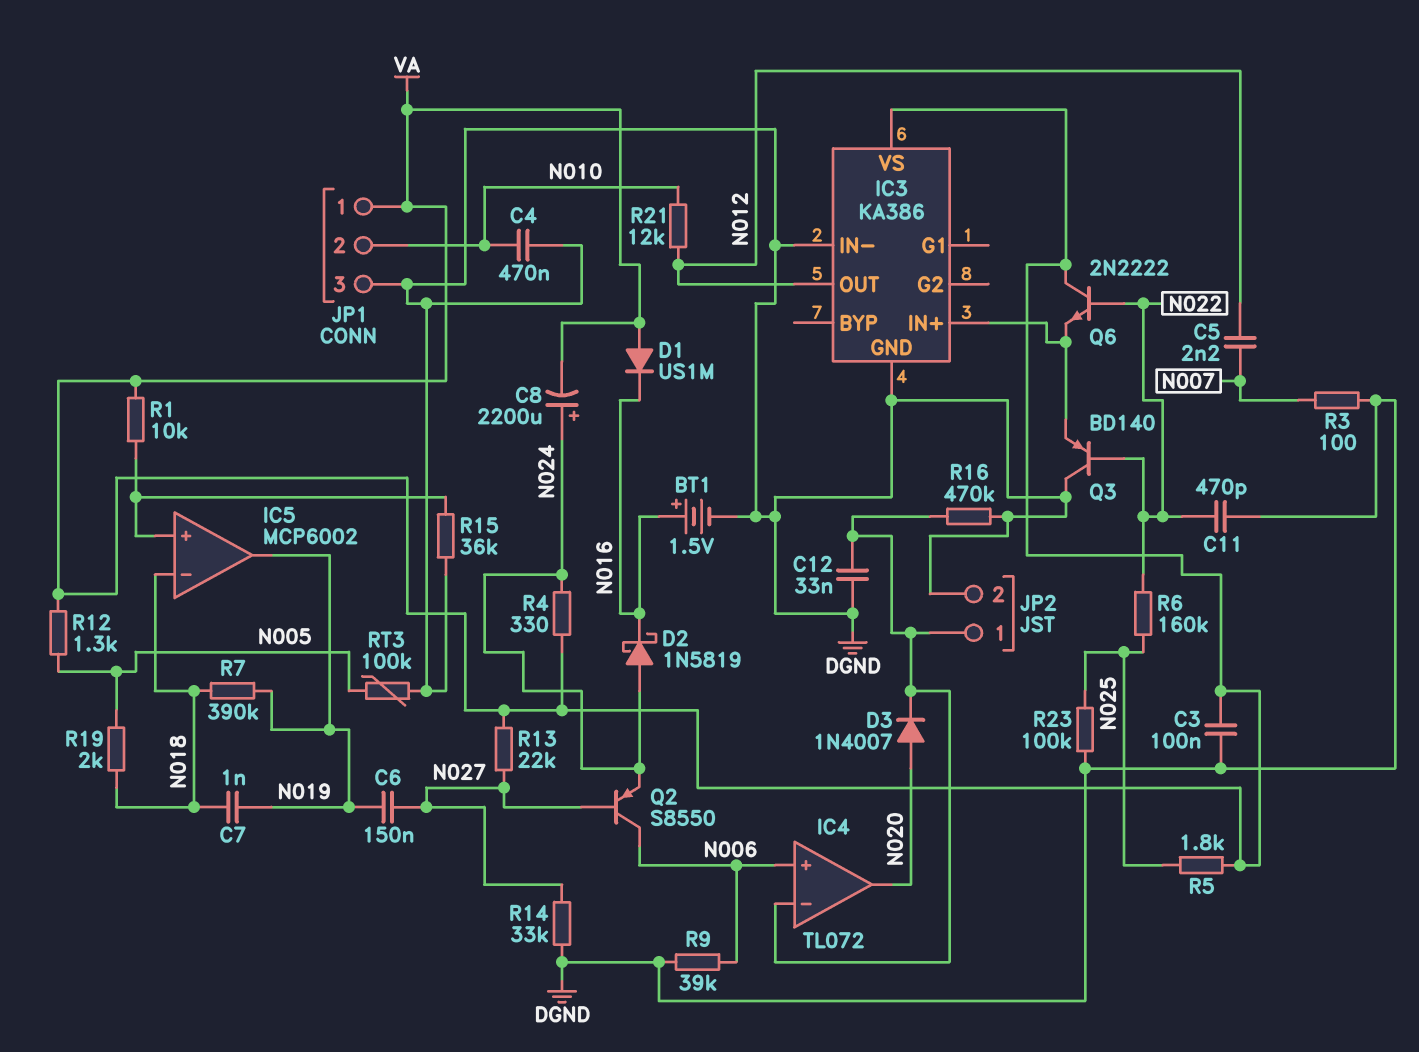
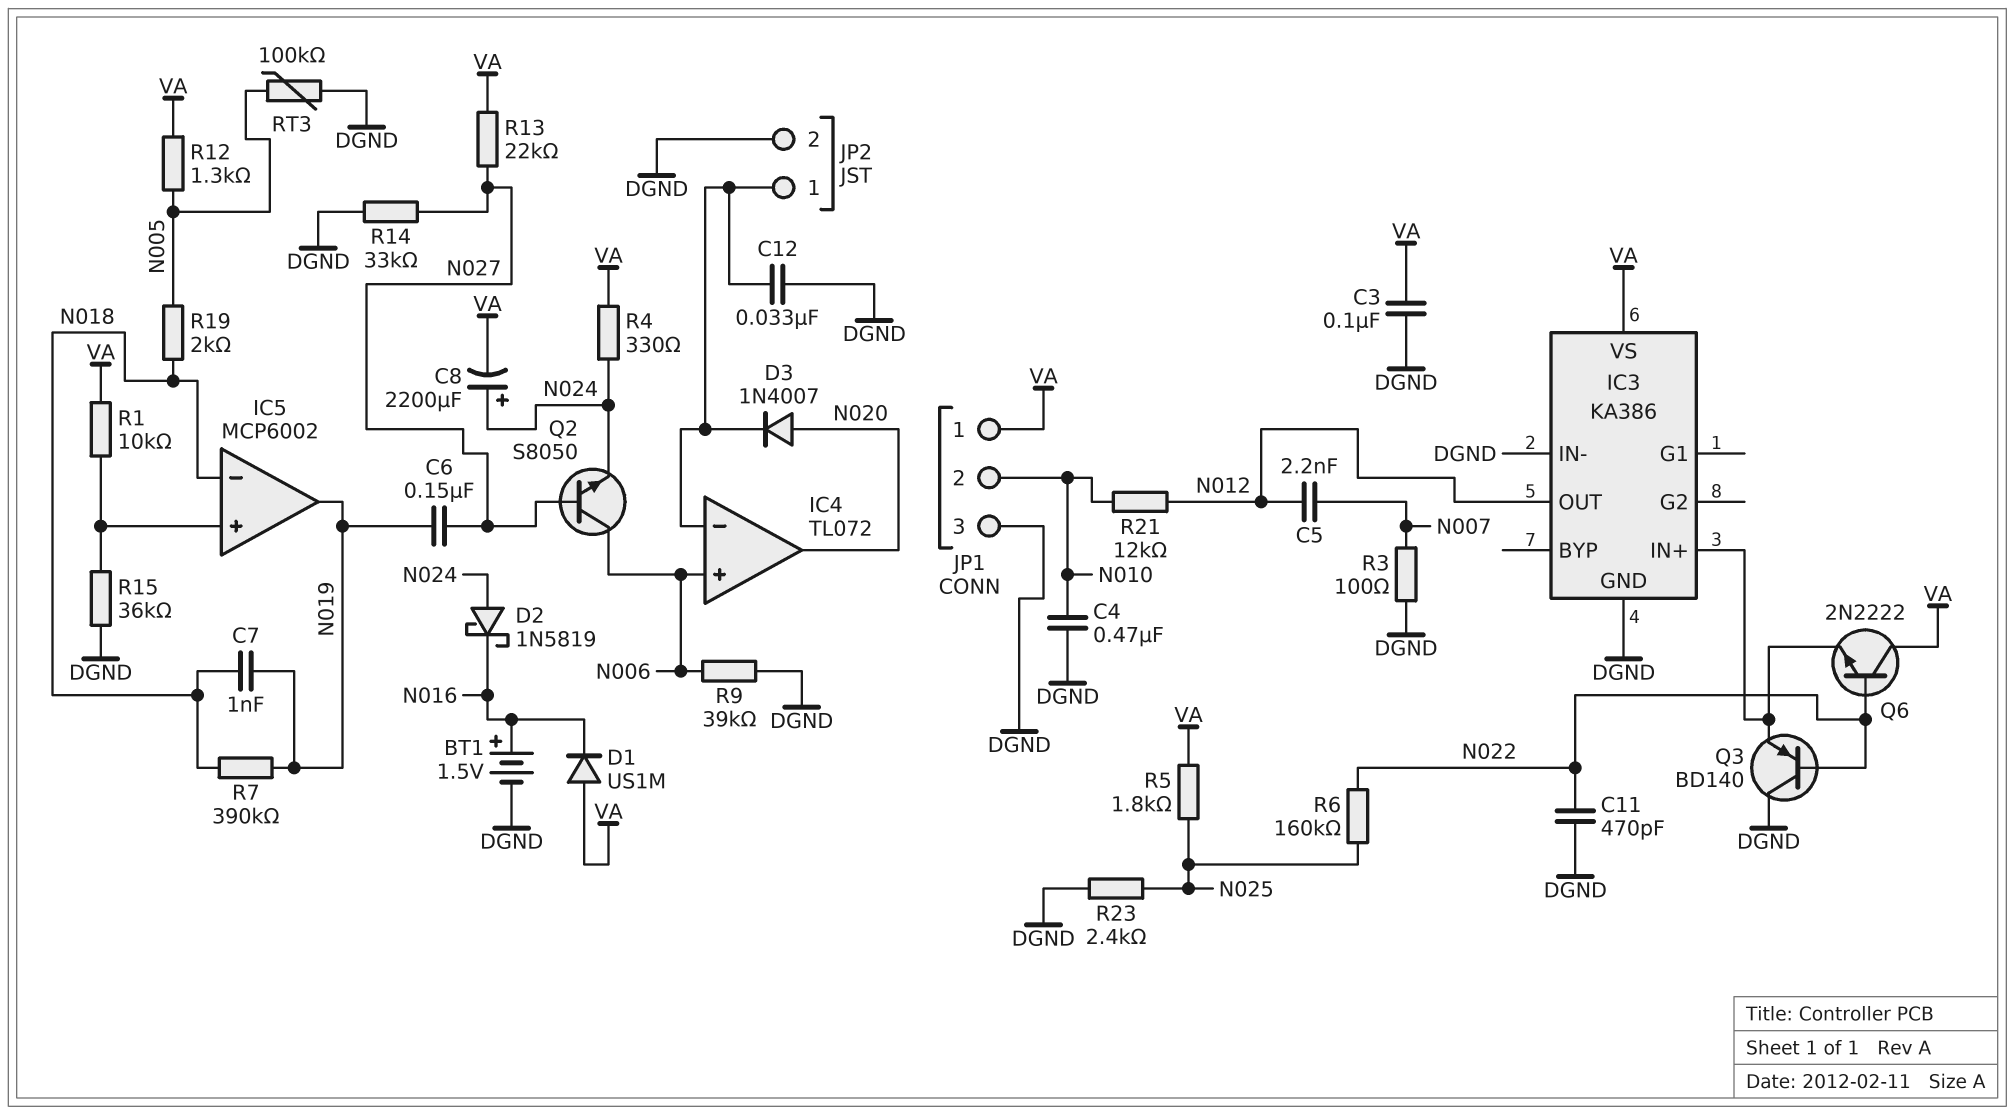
Q2: PNP S8550 (B N027, C N006, E N024) -> NPN S8050 (B N027, C N006, E N024)
R16: 470k (DGND, IC4/in-) -> none
R23: 100k (DGND, N025) -> 2.4k (DGND, N025)

